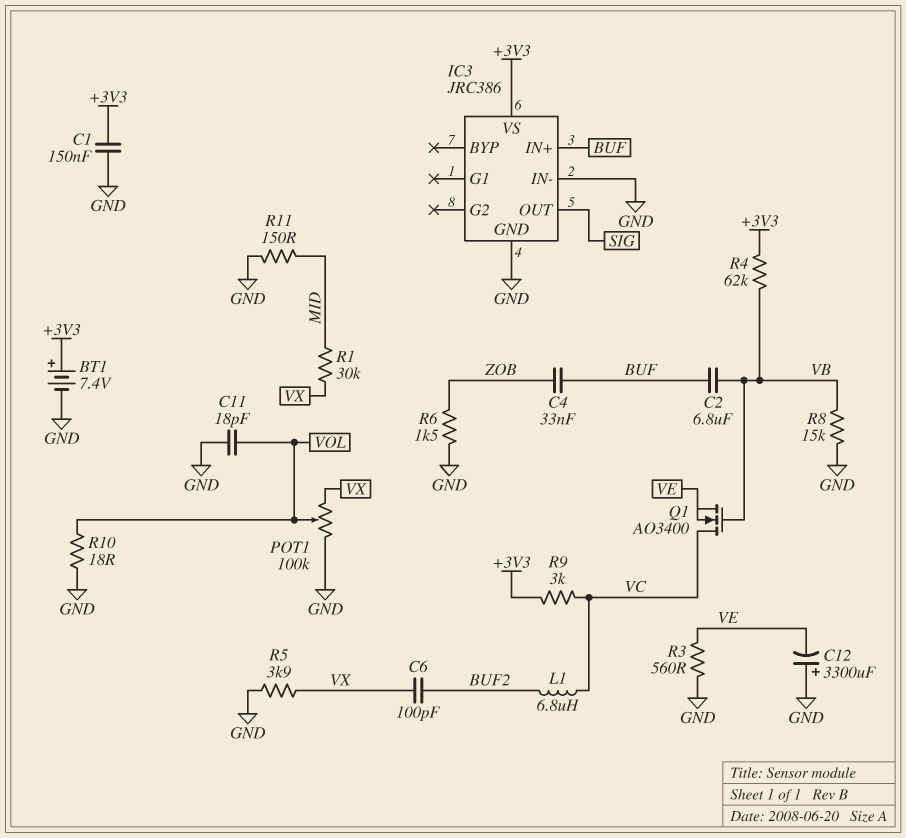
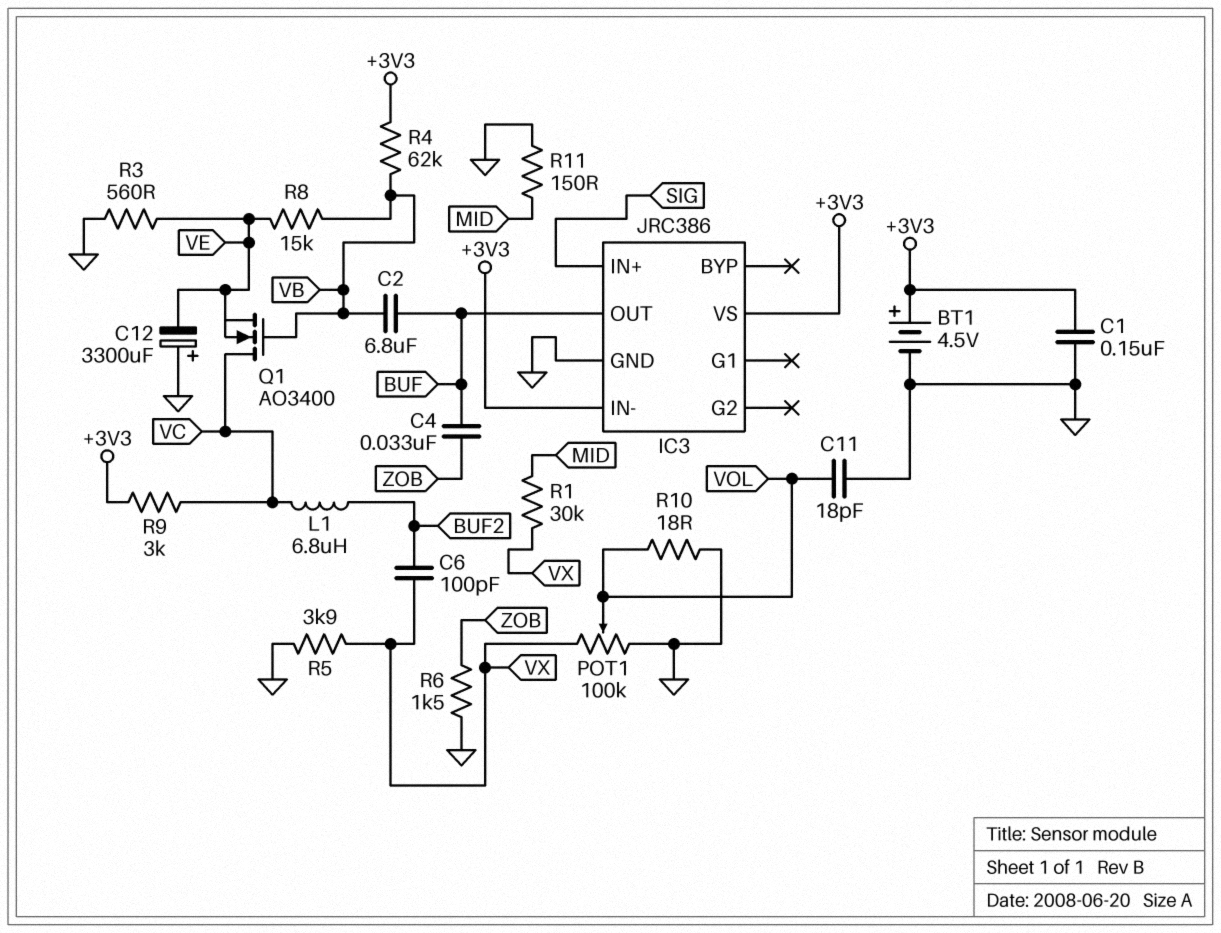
BT1: 7.4V (plus +3V3, minus GND) -> 4.5V (plus +3V3, minus GND)
IC3 pin IN+: BUF -> SIG
IC3 pin IN-: GND -> +3V3
IC3 pin OUT: SIG -> BUF
R8: 15k (GND, VB) -> 15k (VB, VE)

